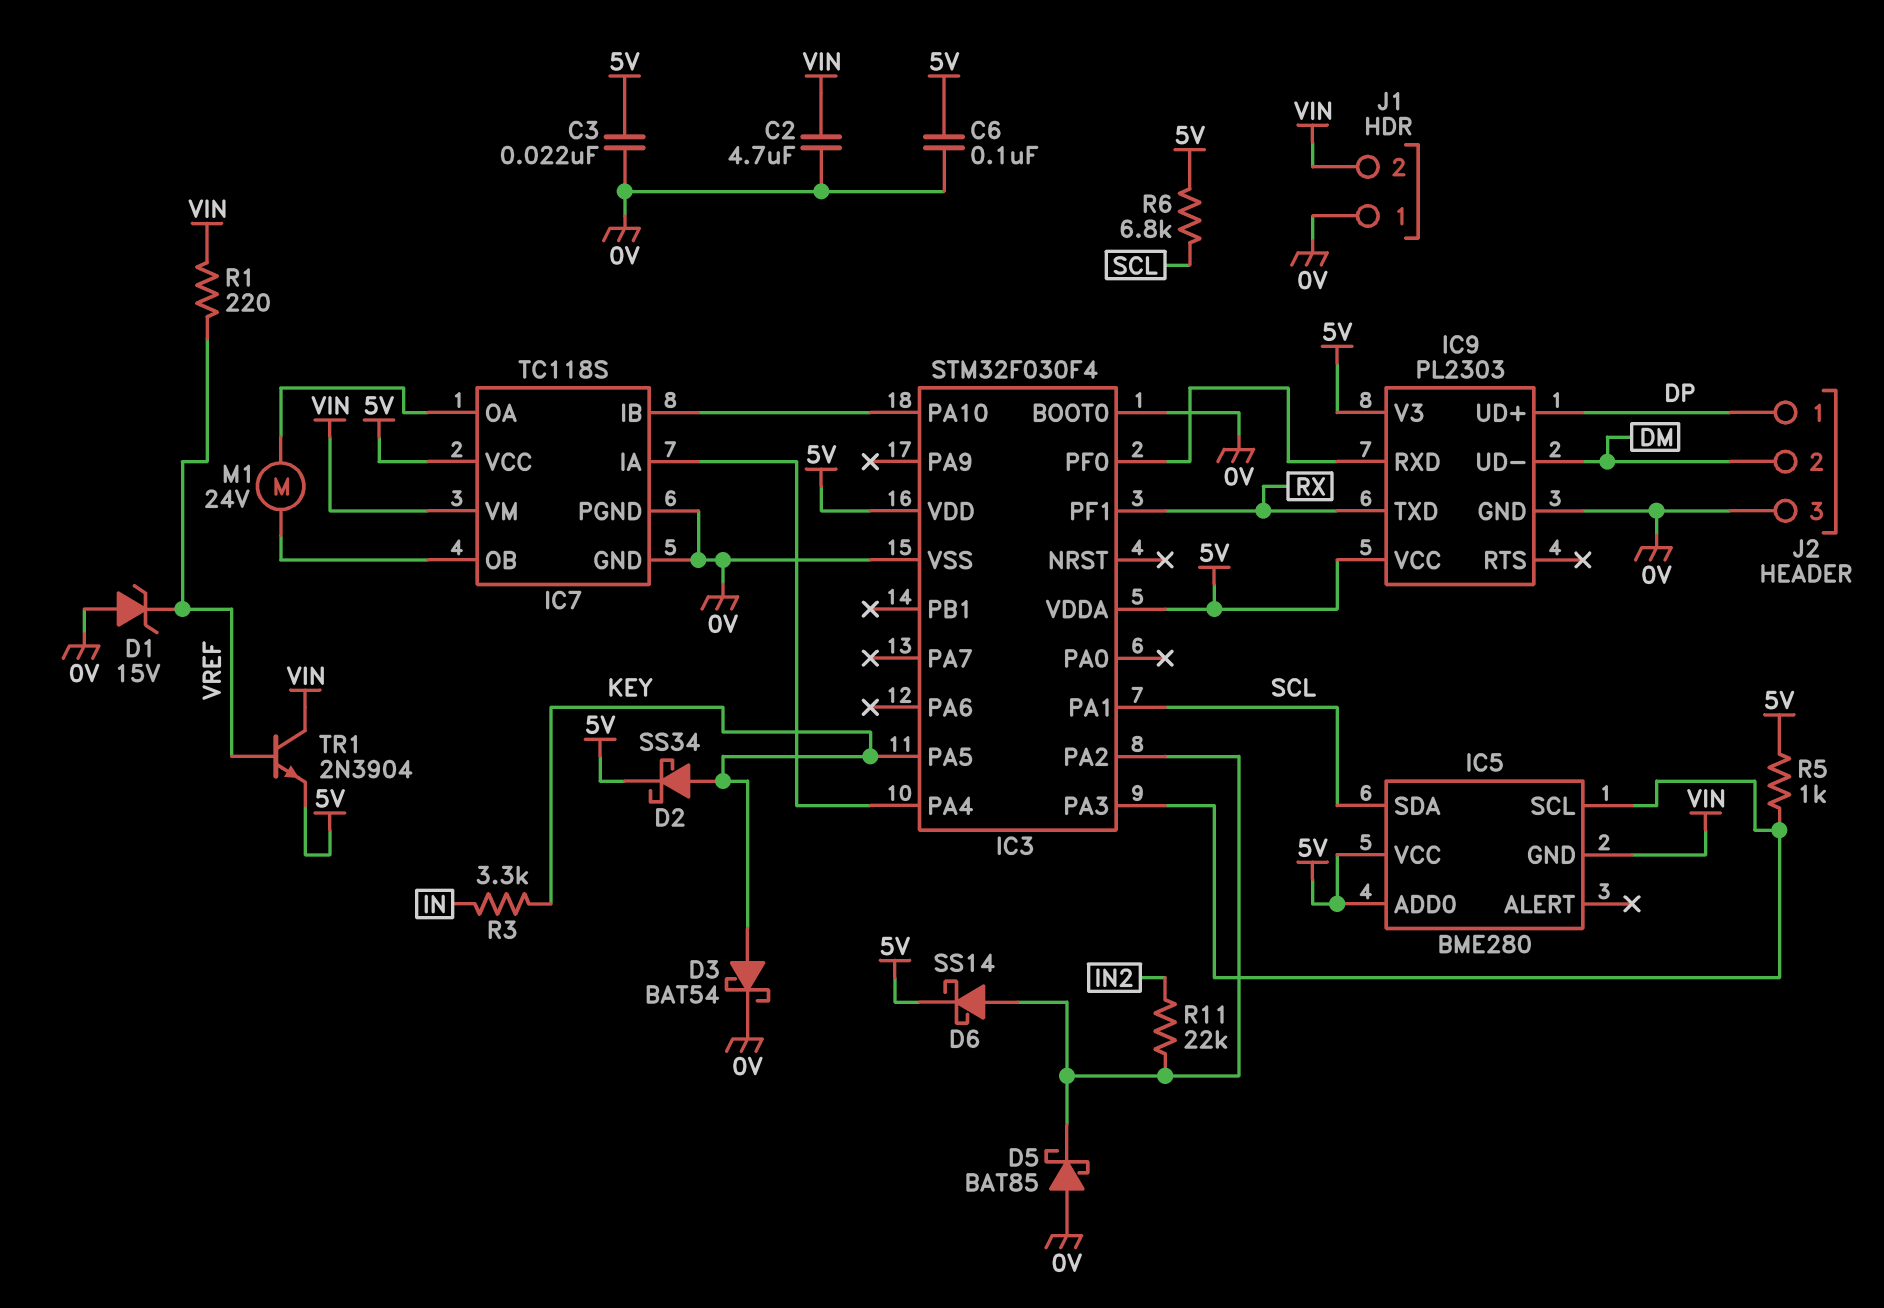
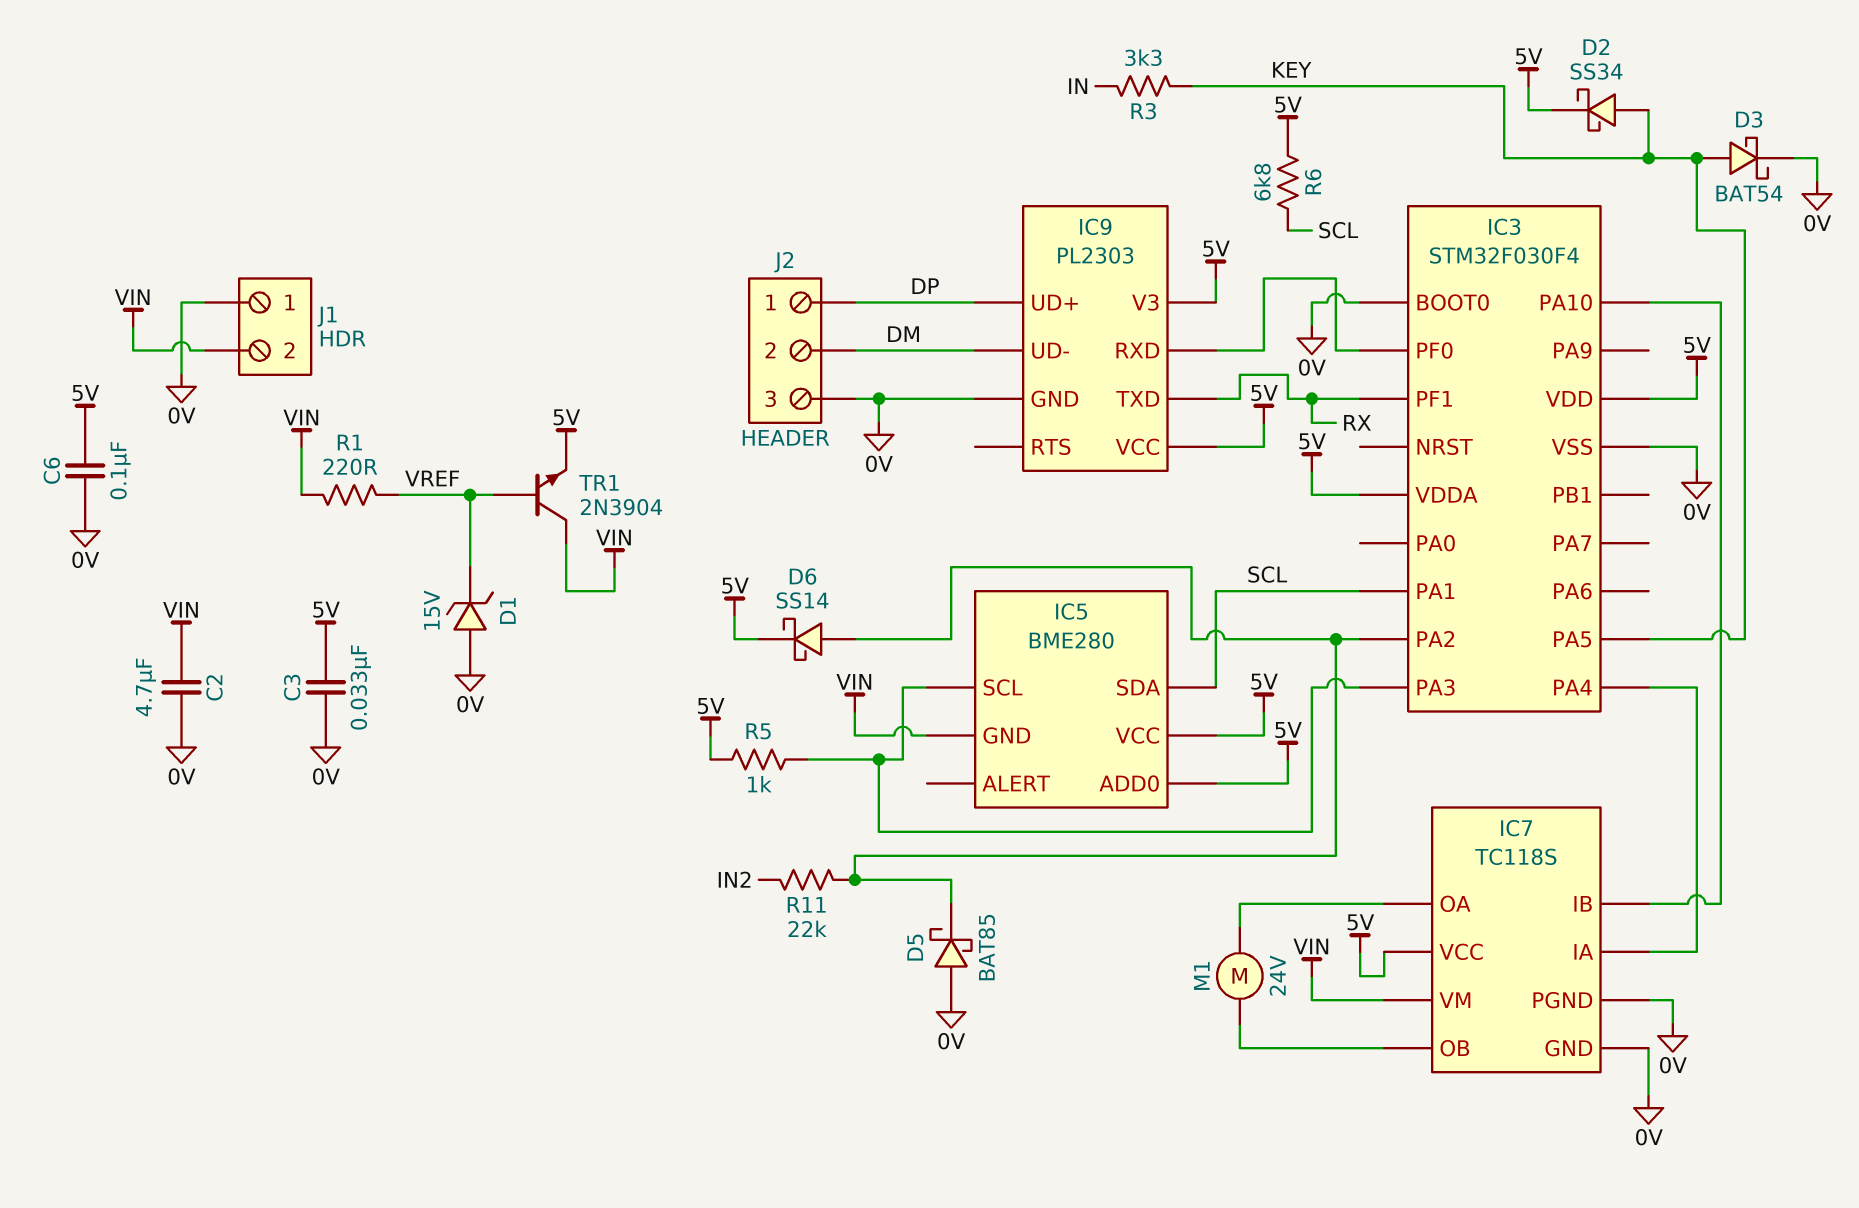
C3: 22nF (0V, 5V) -> 33nF (0V, 5V)

